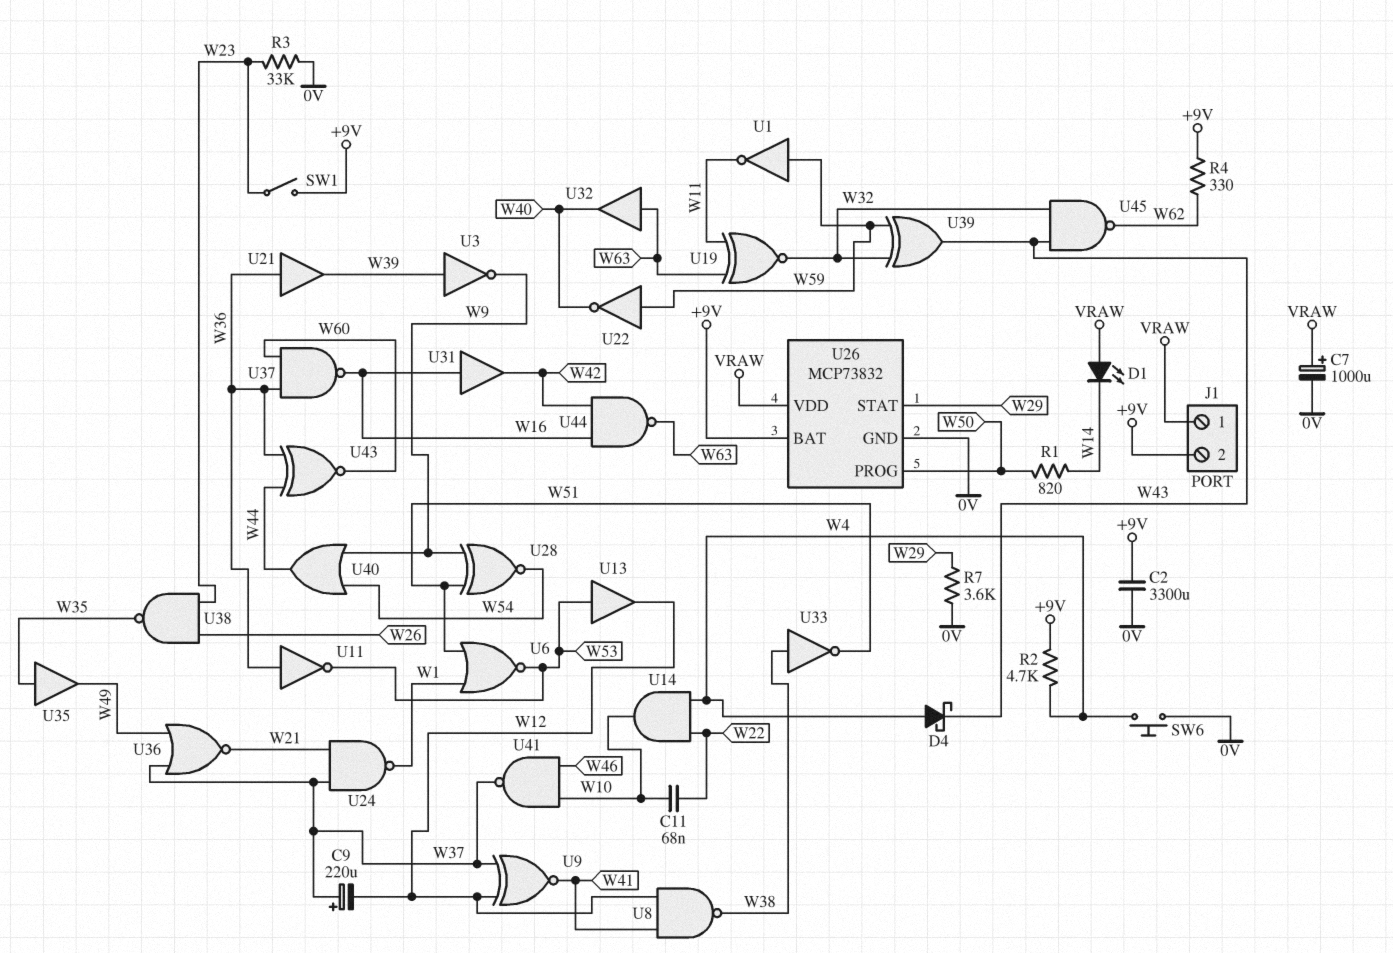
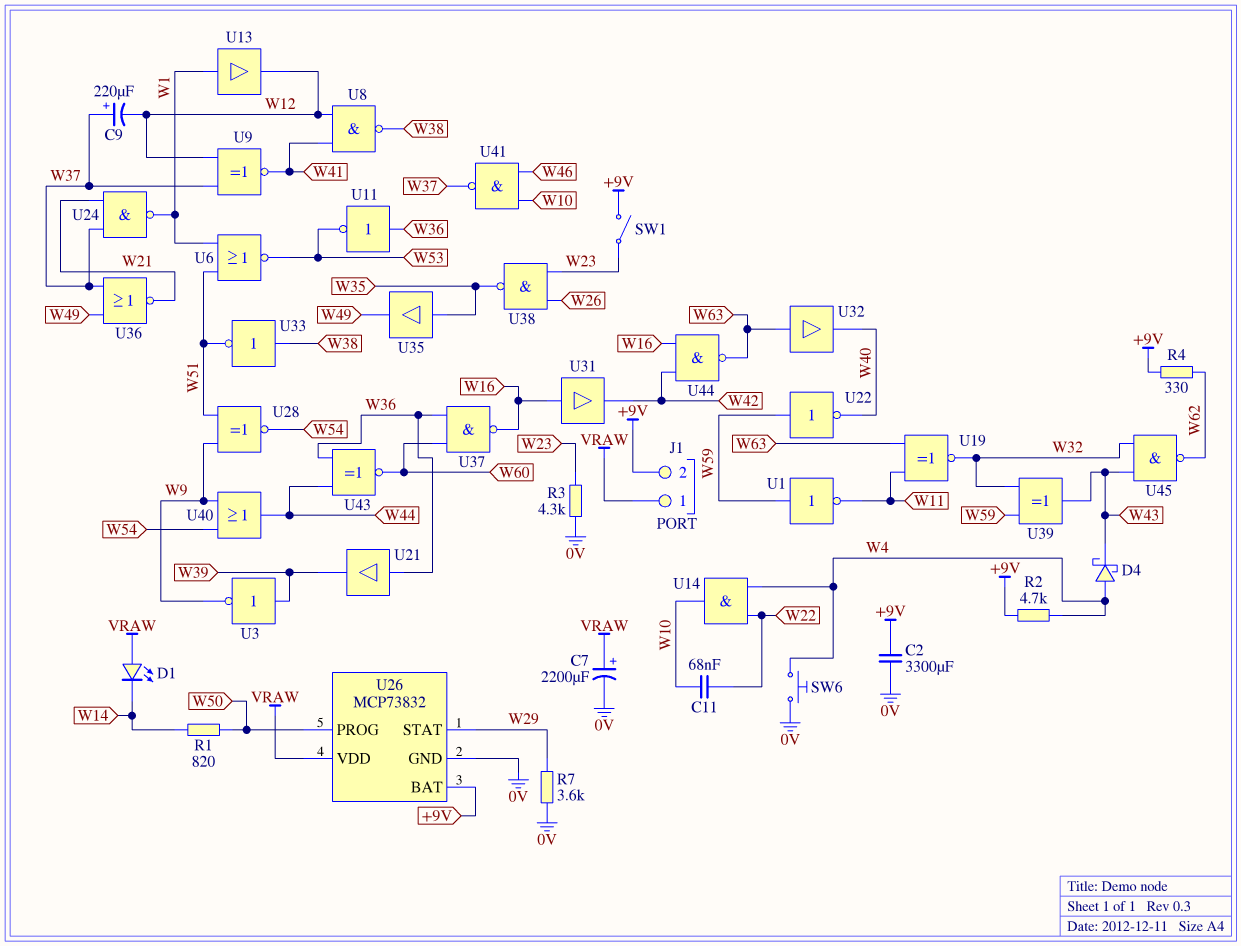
C7: 1000uF (plus VRAW, minus 0V) -> 2200uF (plus VRAW, minus 0V)
R3: 33k (0V, W23) -> 4.3k (0V, W23)
U13: buffer (in W53, out W12) -> buffer (in W1, out W12)

